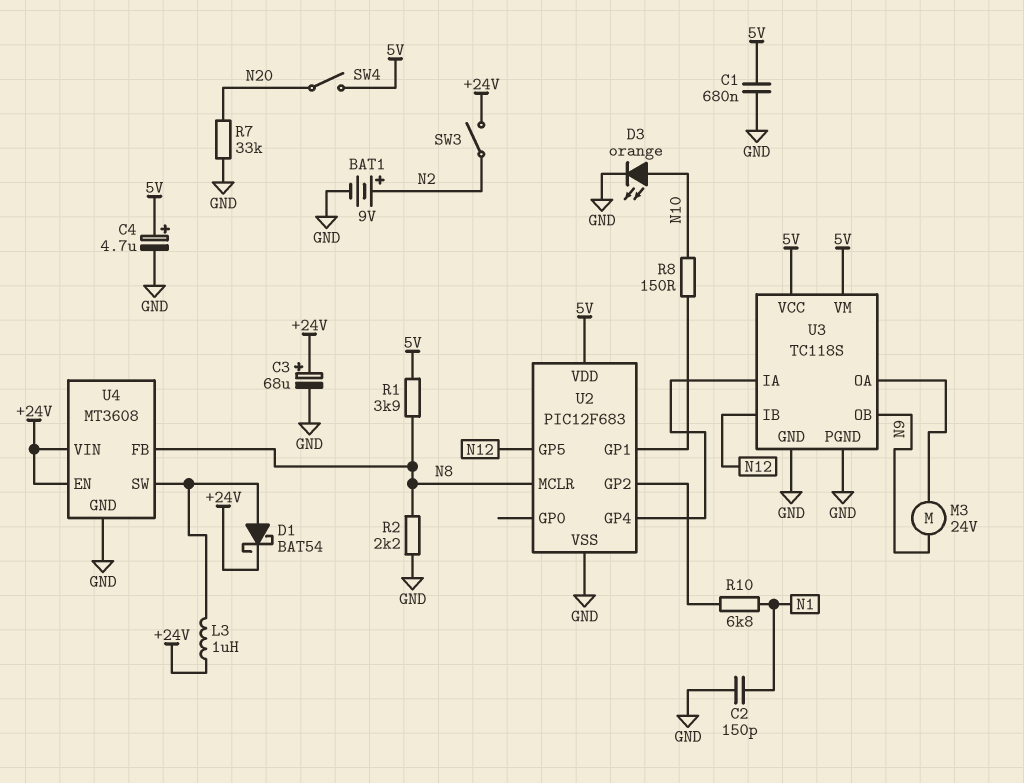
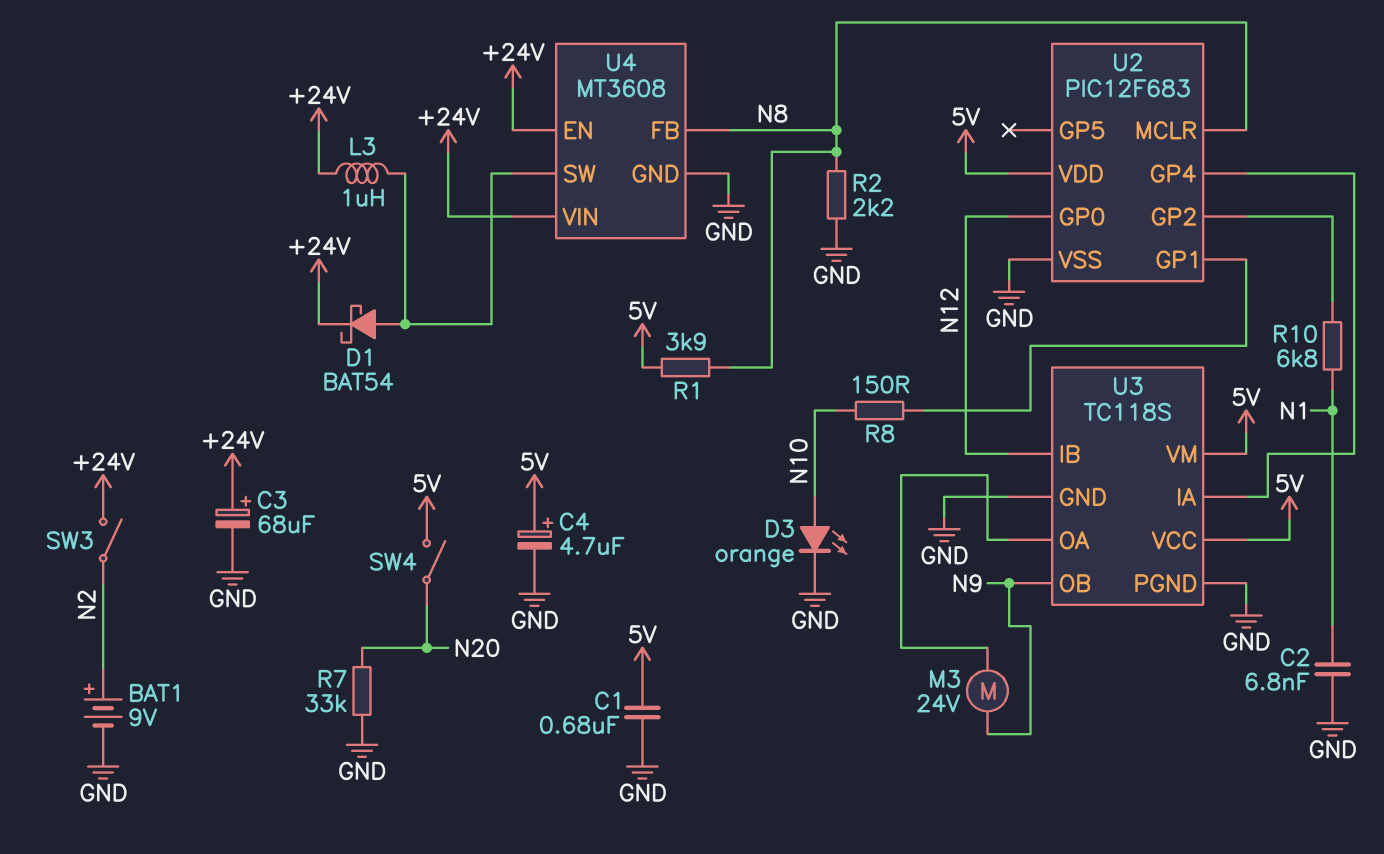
C2: 150pF (GND, N1) -> 6.8nF (GND, N1)
U2 pin GP0: none -> N12
U2 pin GP5: N12 -> none

